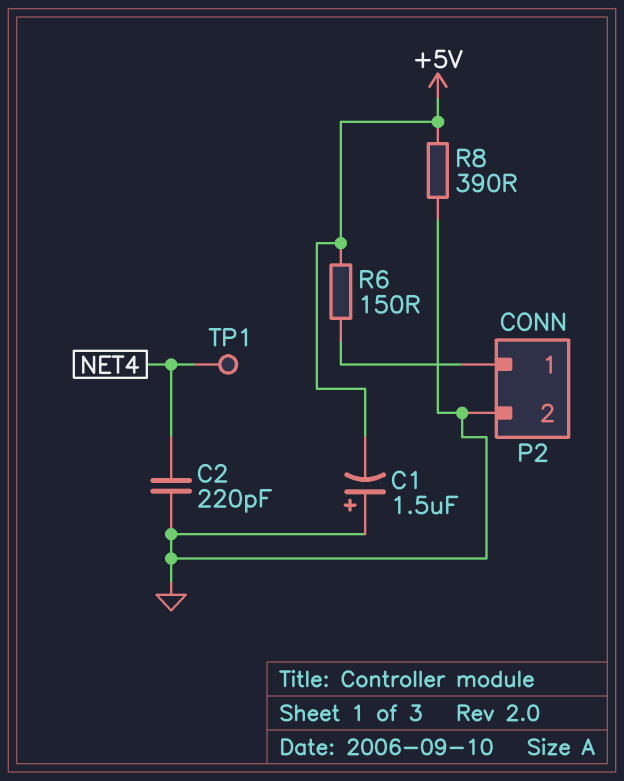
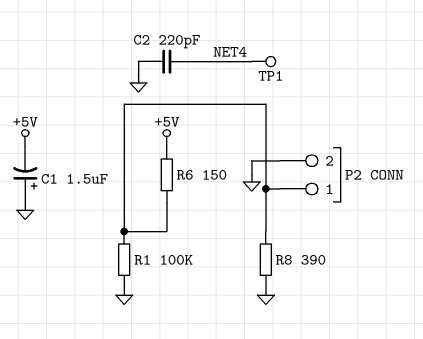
R1: none -> 100k (GND, P2/1)
R8: 390 (+5V, GND) -> 390 (GND, P2/1)

